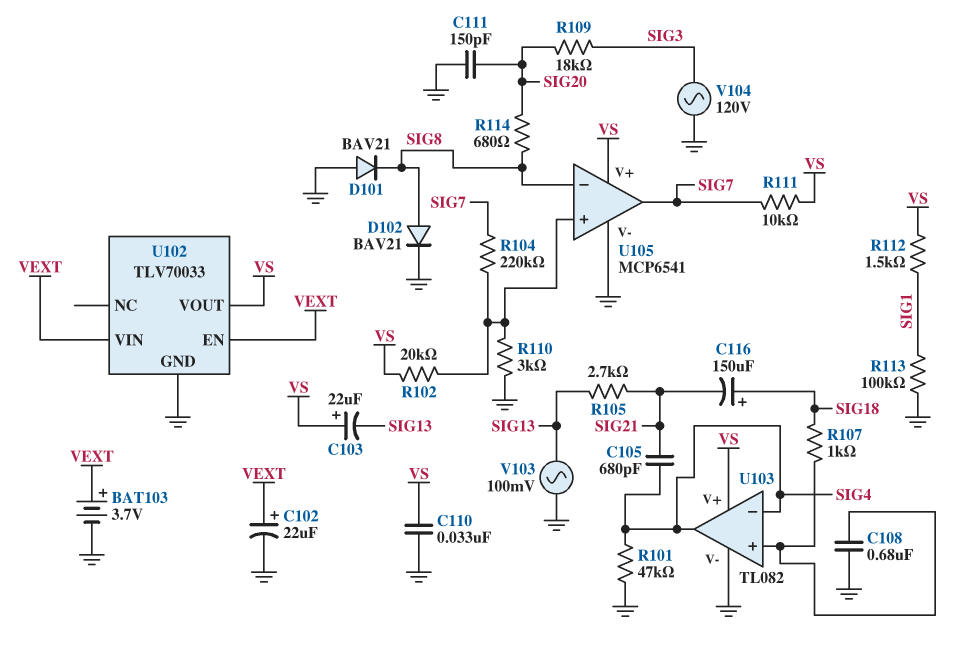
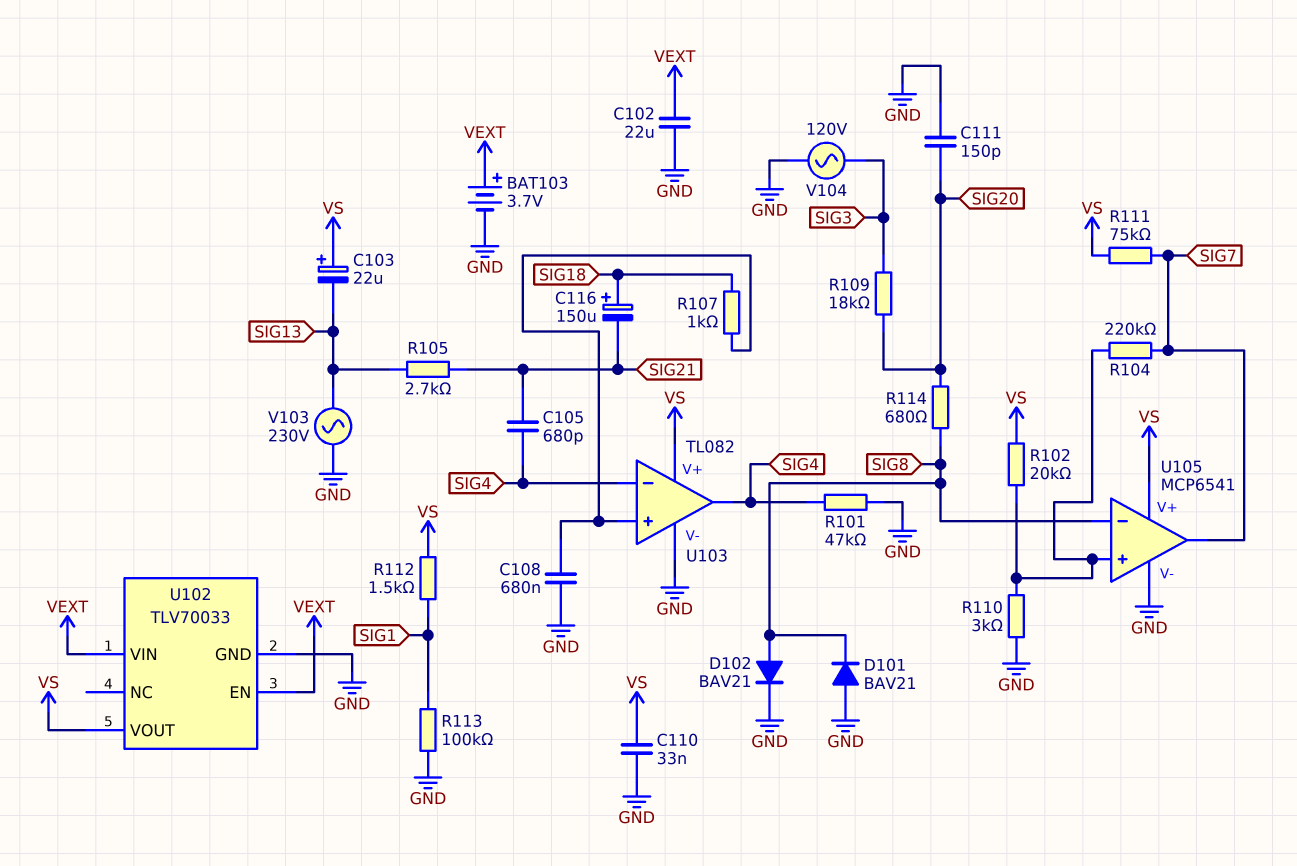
C102: 22uF (plus VEXT, minus GND) -> 22uF (GND, VEXT)
R111: 10k (SIG7, VS) -> 75k (SIG7, VS)
V103: AC 100mV (GND, SIG13) -> AC 230V (GND, SIG13)

